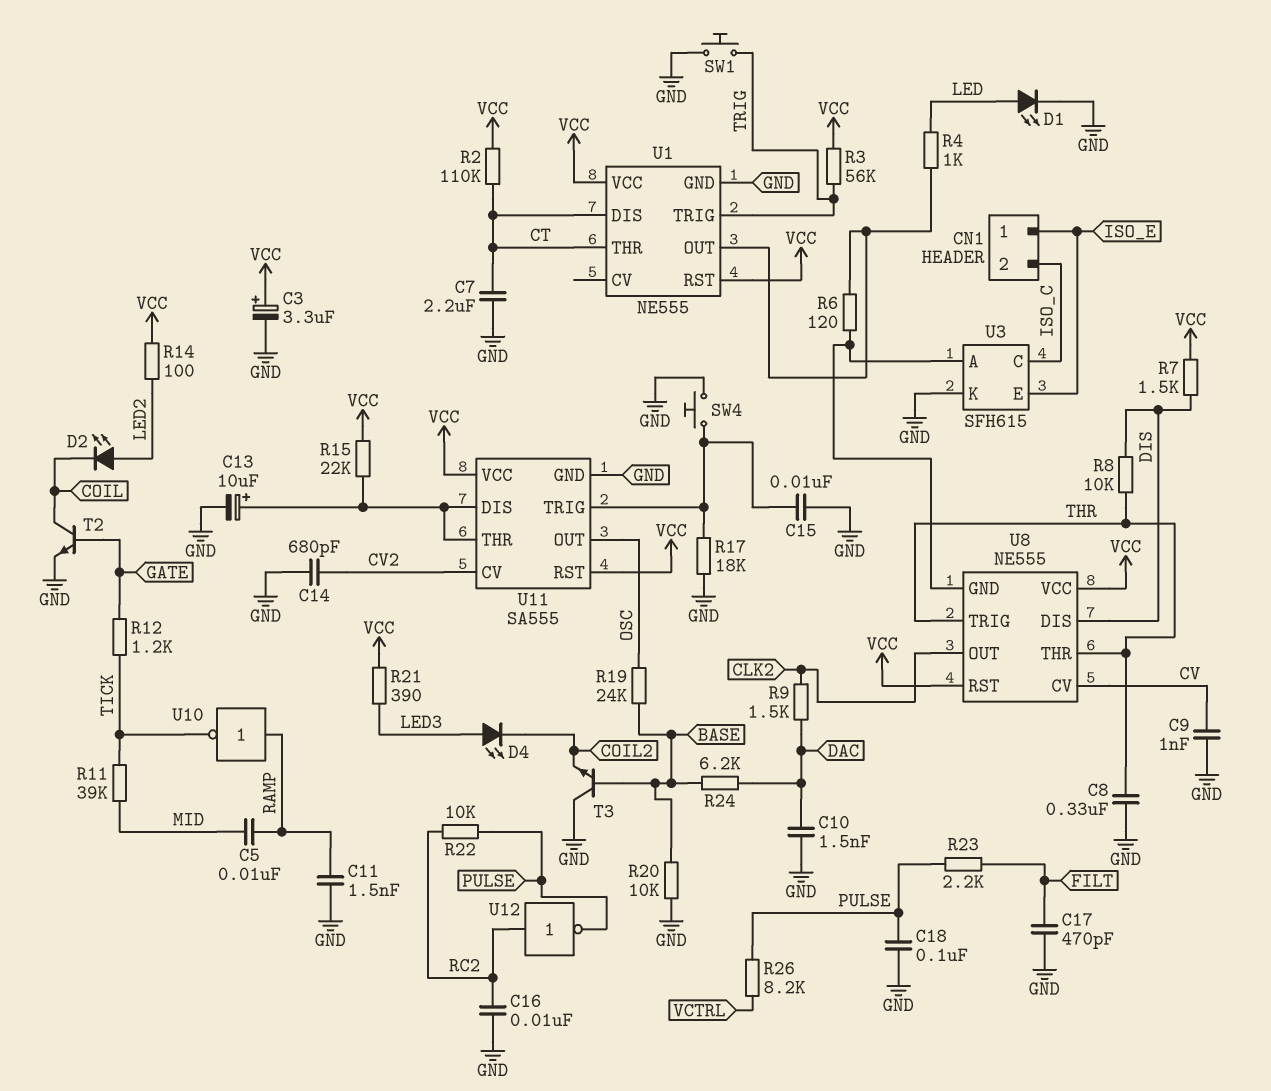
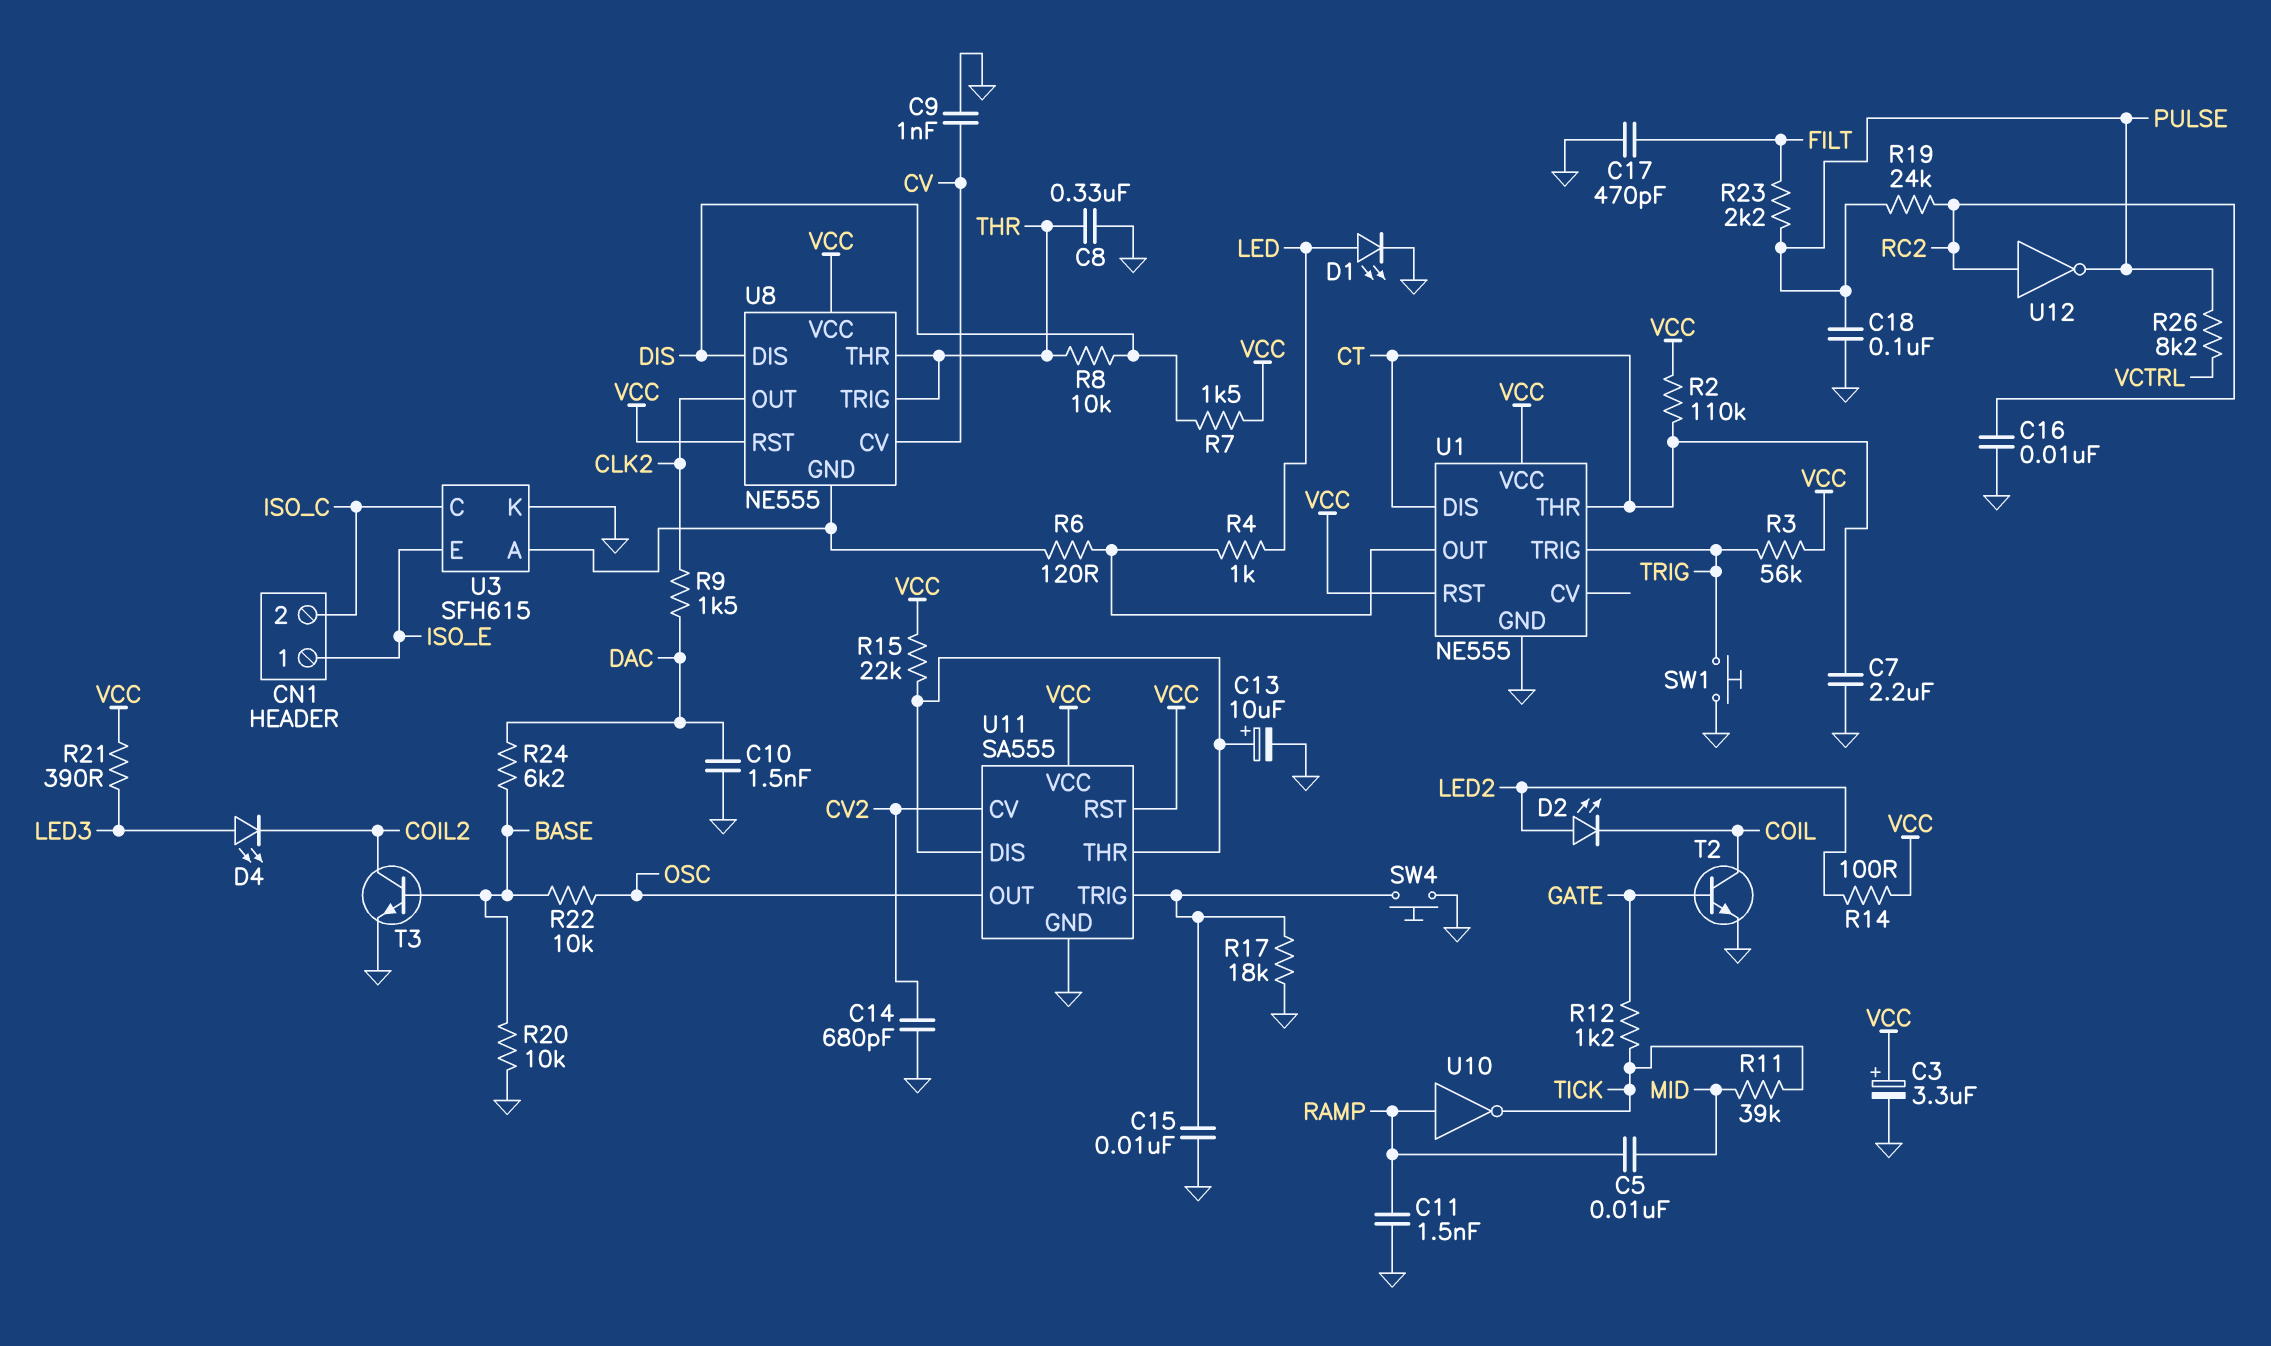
R19: 24k (BASE, OSC) -> 24k (PULSE, RC2)
R22: 10k (PULSE, RC2) -> 10k (BASE, OSC)
T3: NPN (B BASE, C GND, E COIL2) -> NPN (B BASE, C COIL2, E GND)

